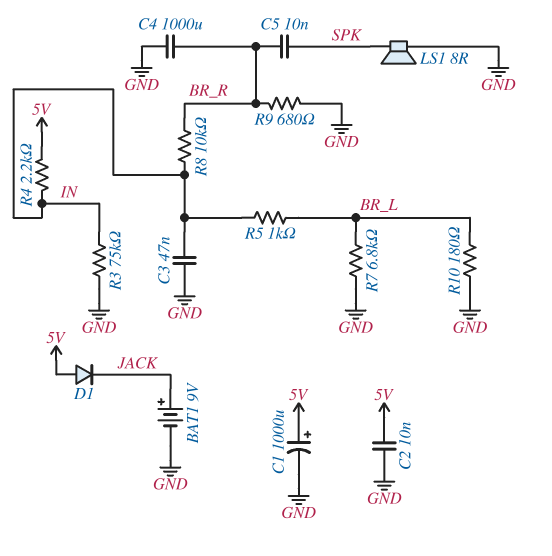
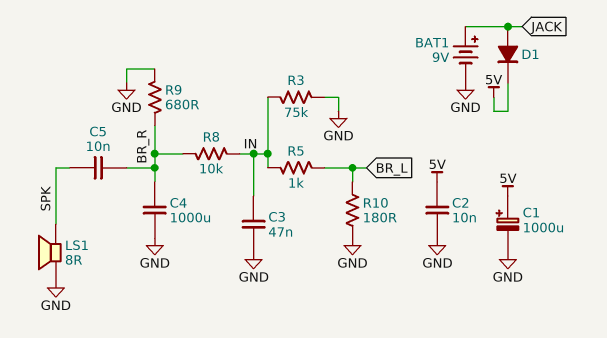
D1: diode (A 5V, K JACK) -> diode (A JACK, K 5V)
R4: 2.2k (5V, IN) -> none
R7: 6.8k (BR_L, GND) -> none

